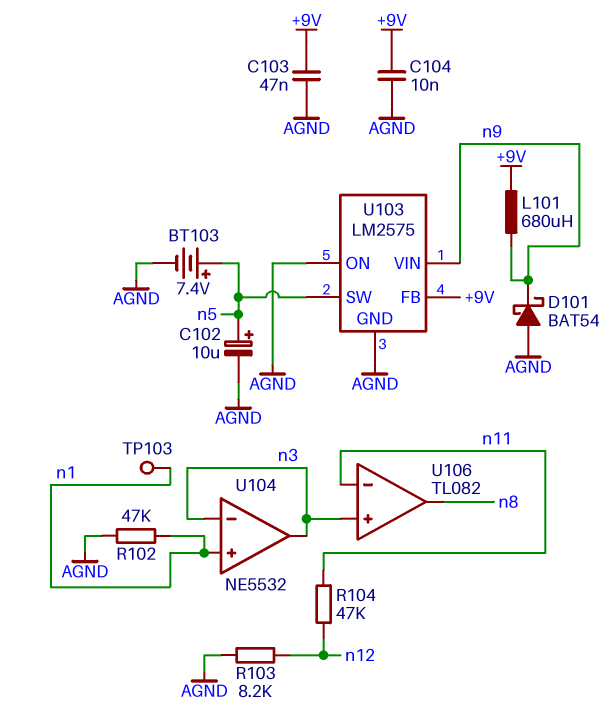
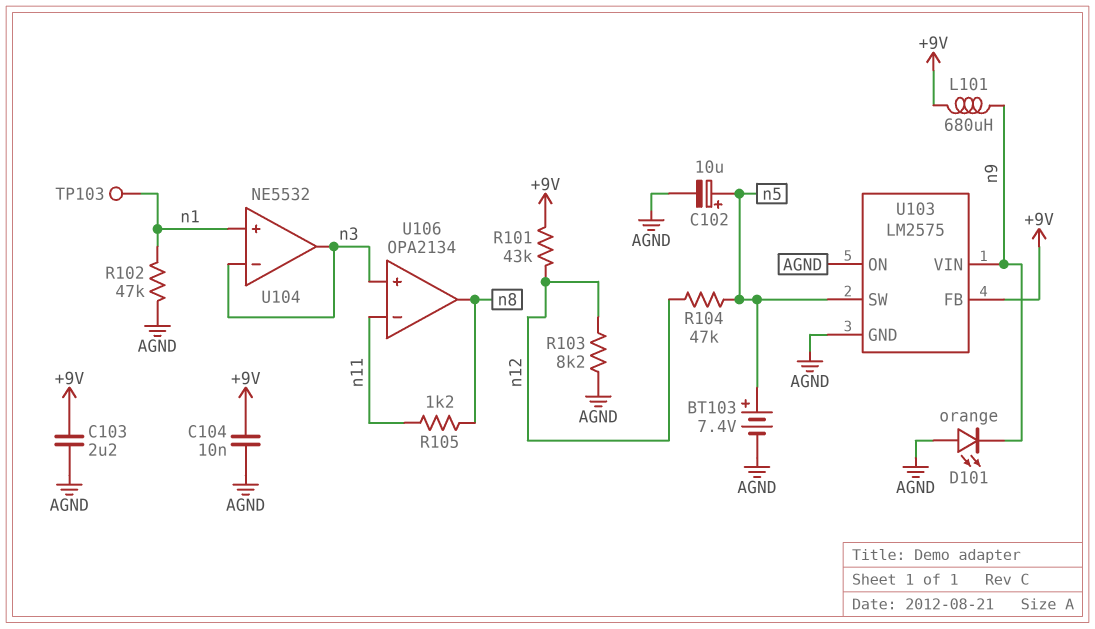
C103: 47nF (+9V, AGND) -> 2.2uF (+9V, AGND)
D101: schottky BAT54 (A AGND, K n9) -> LED orange (A AGND, K n9)
R101: none -> 43k (+9V, n12)
R104: 47k (n11, n12) -> 47k (n5, n12)
R105: none -> 1.2k (n8, n11)
U106: TL082 -> OPA2134

